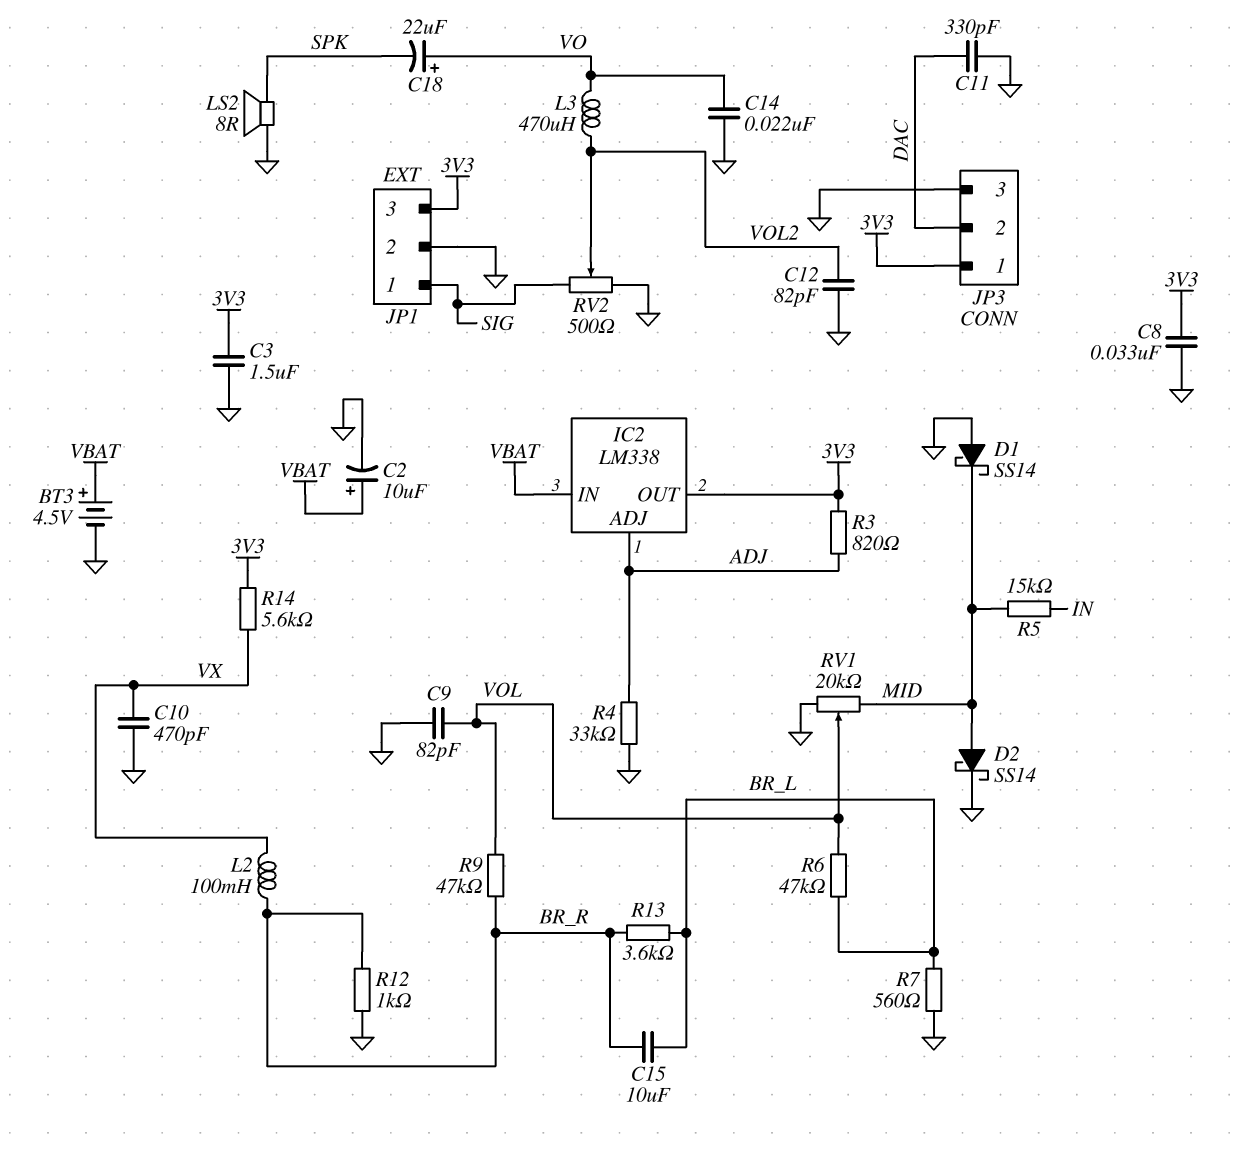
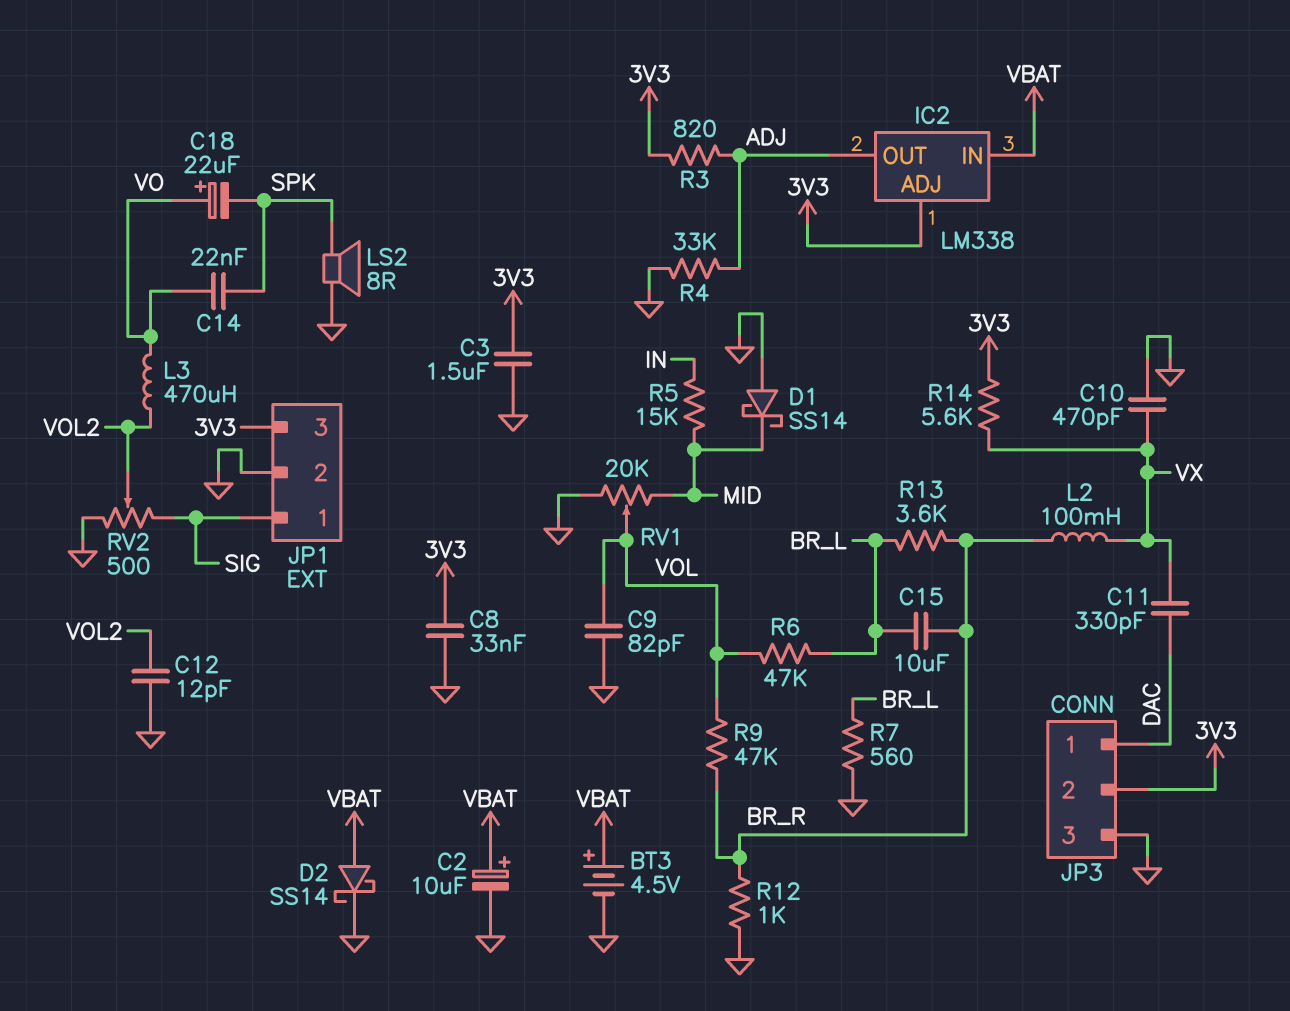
C11: 330pF (DAC, GND) -> 330pF (DAC, VX)
C12: 82pF (GND, VOL2) -> 12pF (GND, VOL2)
C14: 22nF (GND, VO) -> 22nF (SPK, VO)
D2: schottky SS14 (A MID, K GND) -> schottky SS14 (A VBAT, K GND)
IC2 pin ADJ: ADJ -> 3V3
IC2 pin OUT: 3V3 -> ADJ
JP3 pin 1: 3V3 -> DAC
JP3 pin 2: DAC -> 3V3

